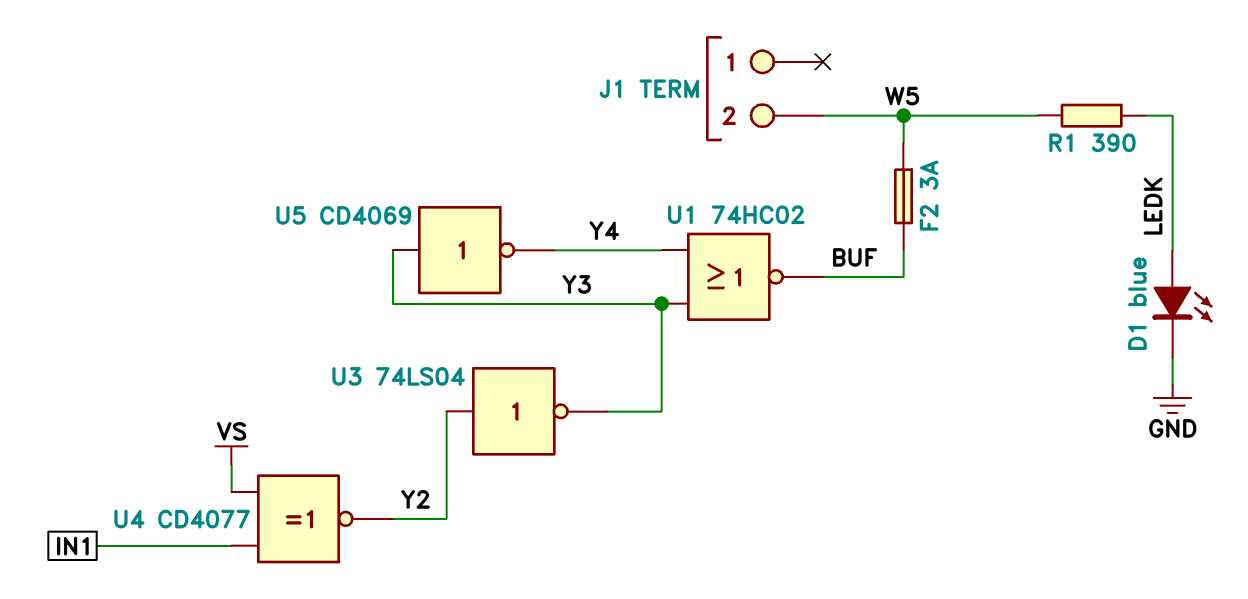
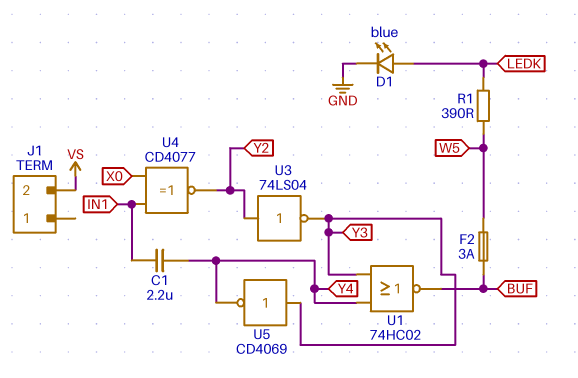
C1: none -> 2.2uF (IN1, Y4)
J1 pin 2: W5 -> VS
U4: XNOR CD4077 (in IN1, in VS, out Y2) -> XNOR CD4077 (in IN1, in X0, out Y2)

